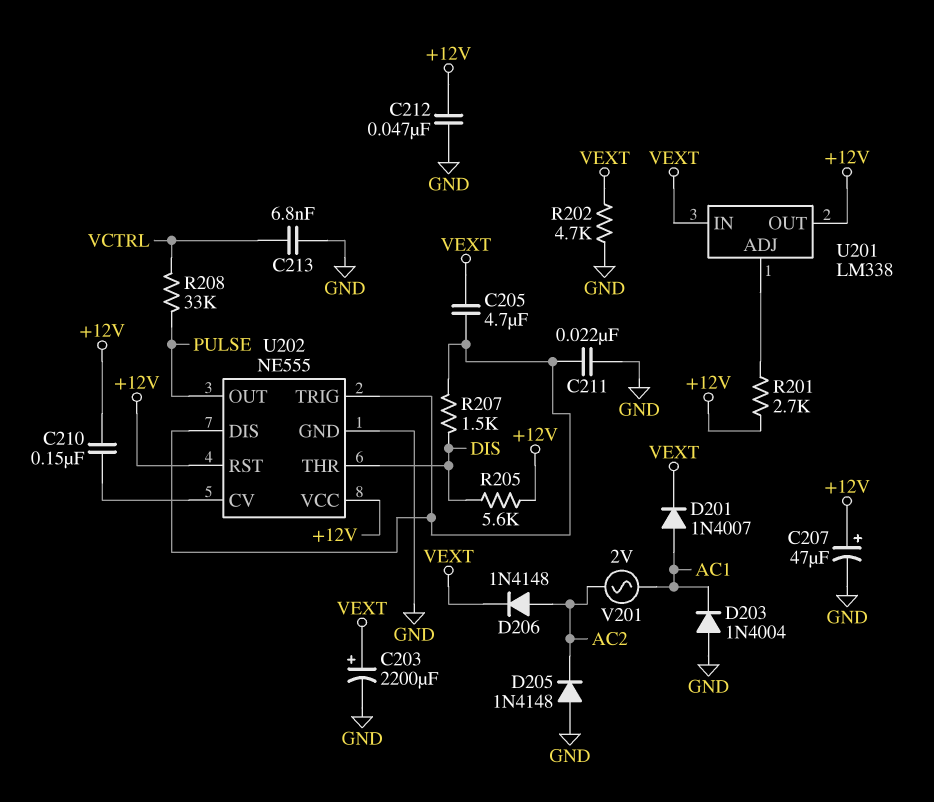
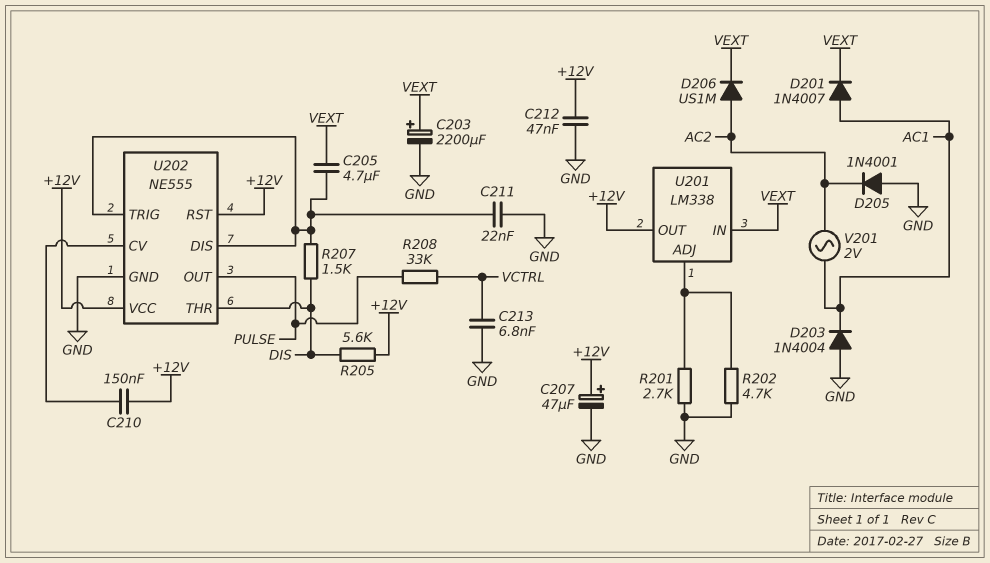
D205: diode 1N4148 (A GND, K AC2) -> diode 1N4001 (A GND, K AC2)
D206: diode 1N4148 (A AC2, K VEXT) -> diode US1M (A AC2, K VEXT)
R201: 2.7k (+12V, U201/ADJ) -> 2.7k (GND, U201/ADJ)
R202: 4.7k (GND, VEXT) -> 4.7k (GND, U201/ADJ)

